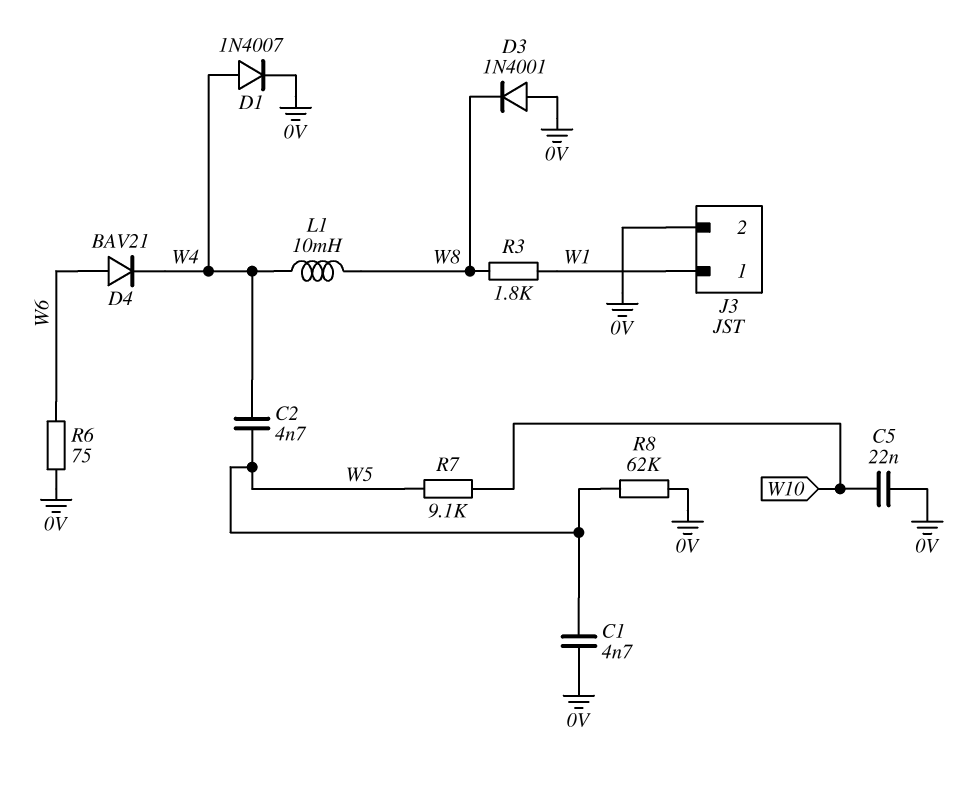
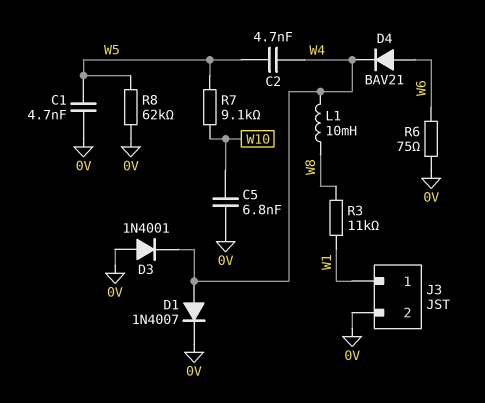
C5: 22nF (0V, W10) -> 6.8nF (0V, W10)
D3: diode 1N4001 (A 0V, K W8) -> diode 1N4001 (A 0V, K W4)
R3: 1.8k (W1, W8) -> 11k (W1, W8)

